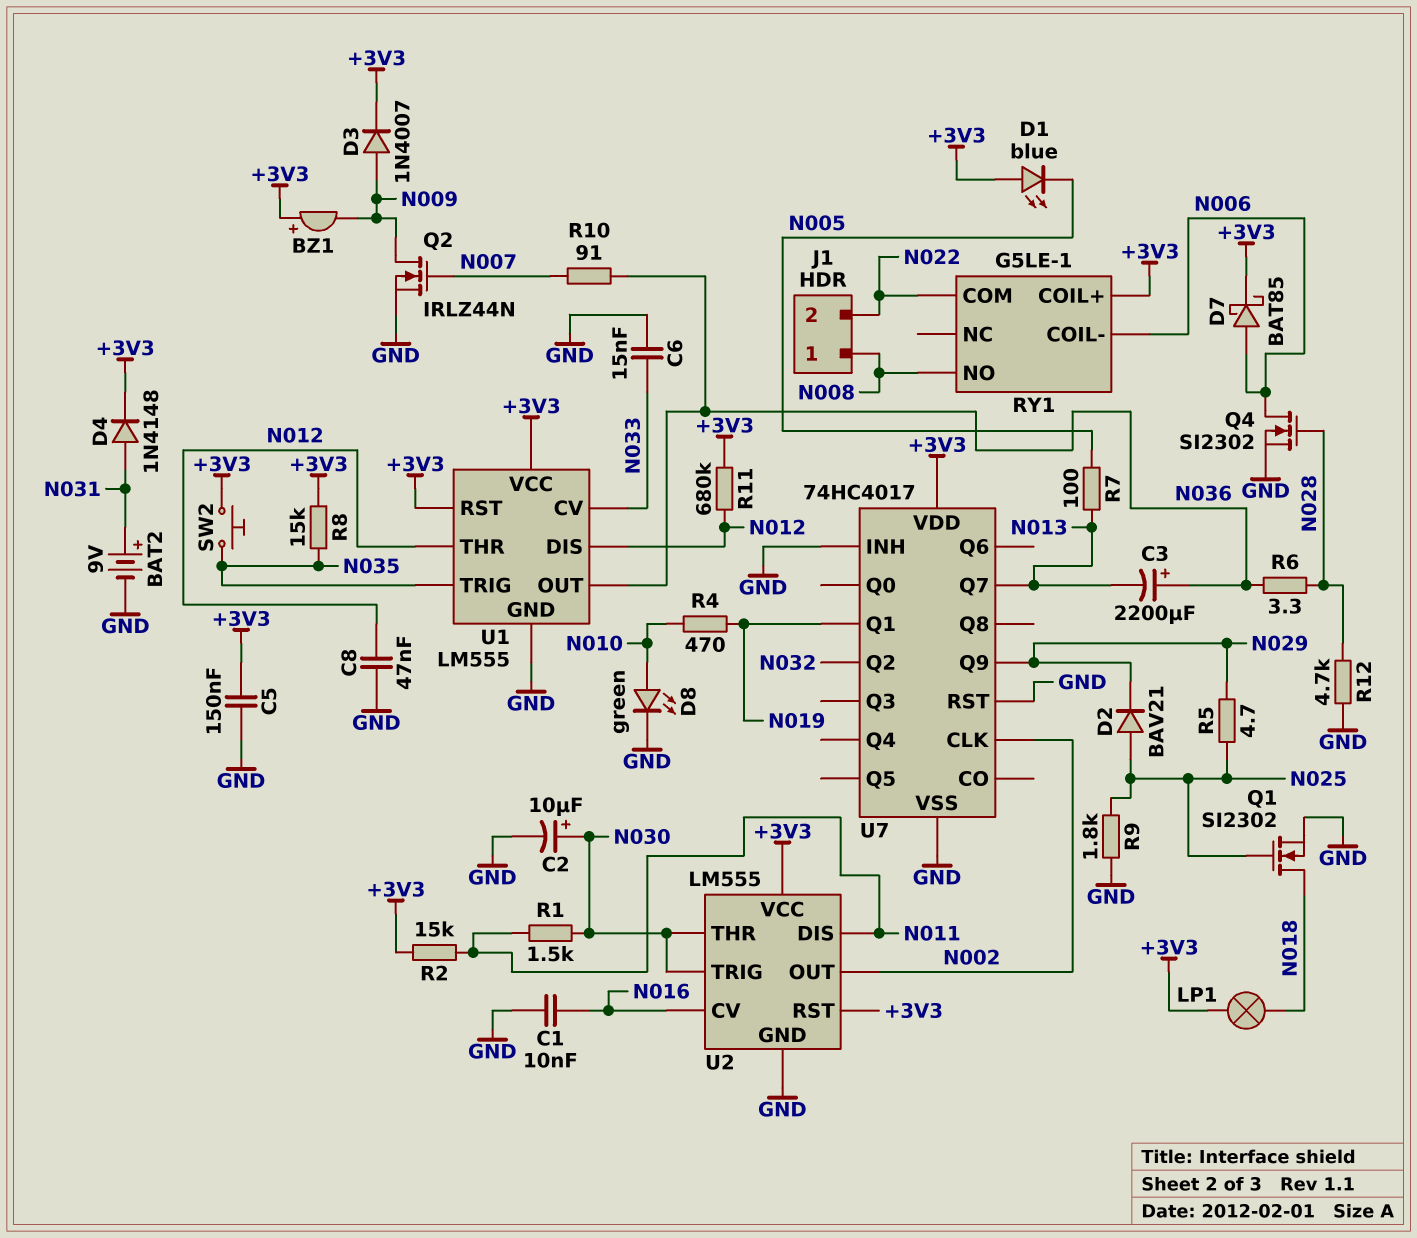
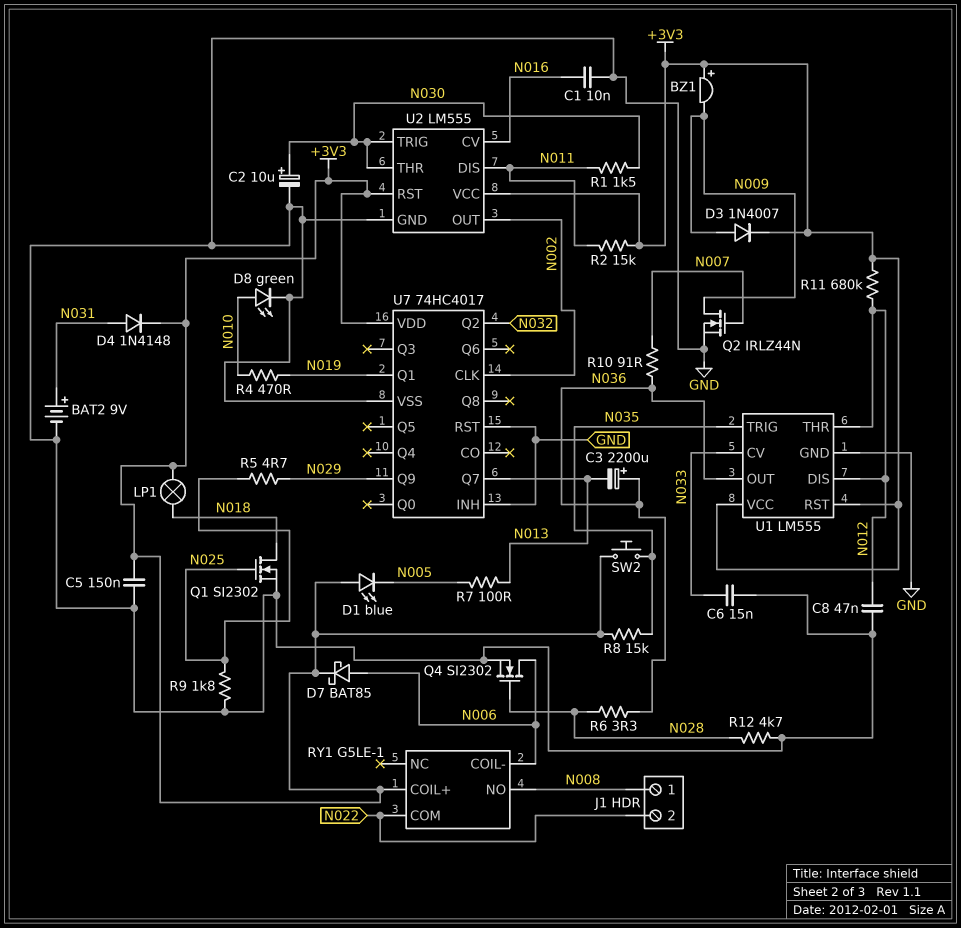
D2: diode BAV21 (A N025, K N029) -> none

